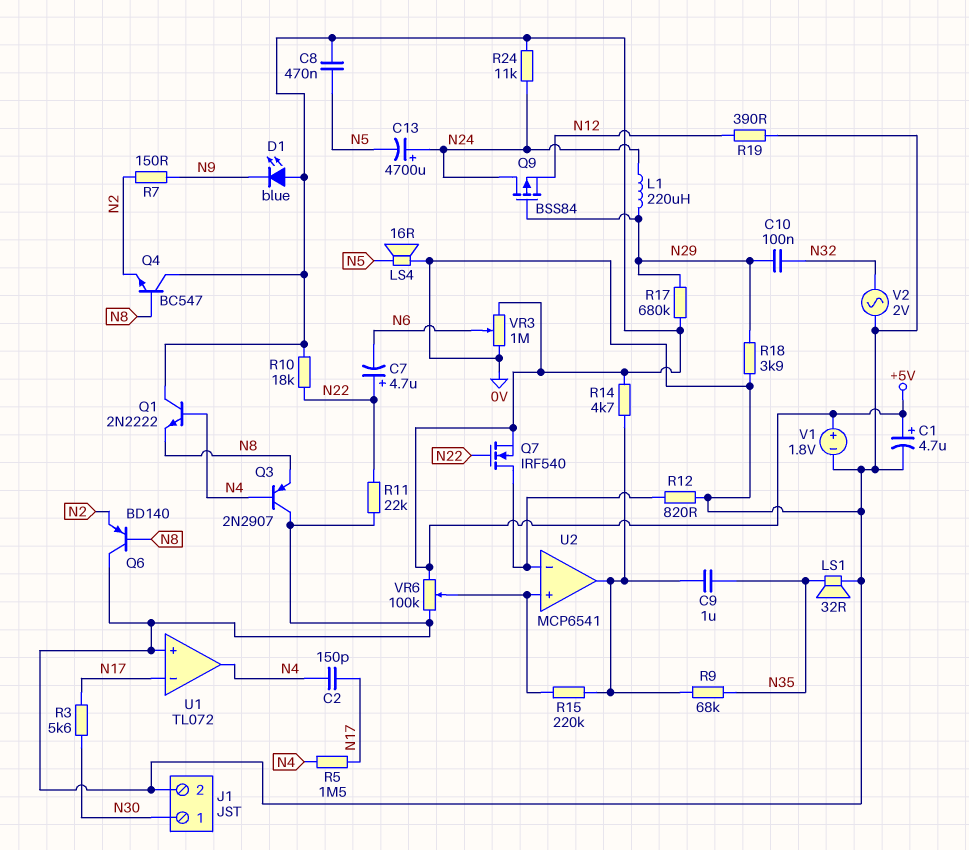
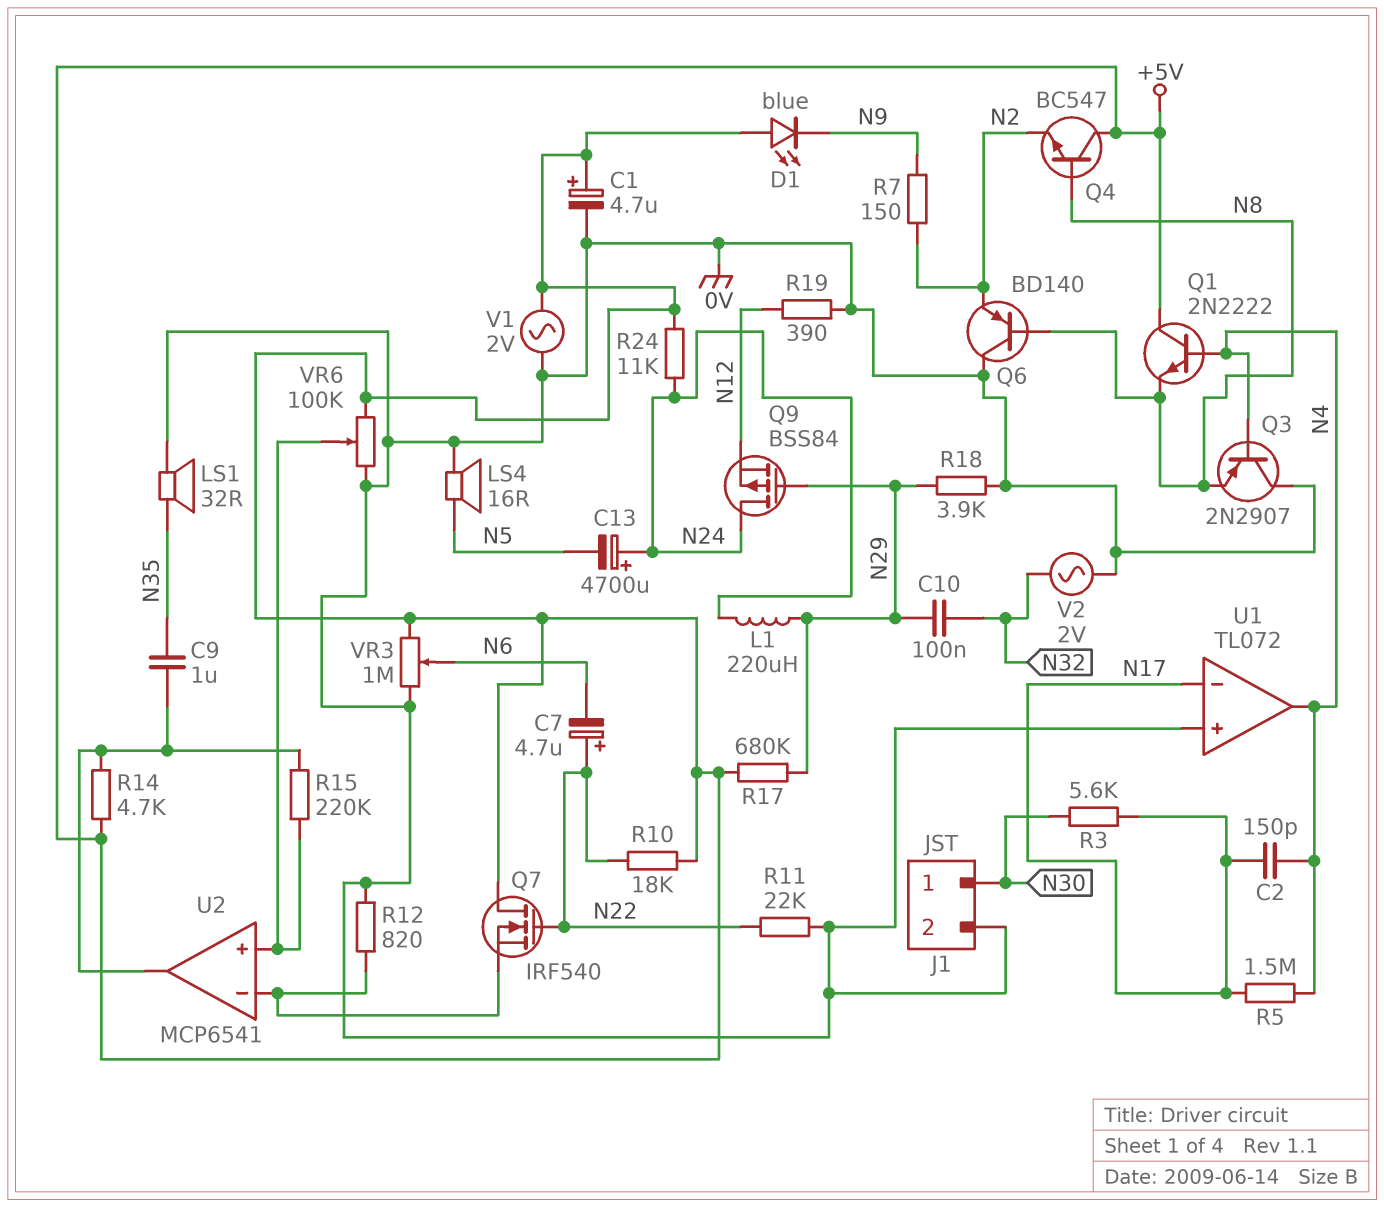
C8: 470nF (+5V, N5) -> none
Q7: NMOS IRF540 (G N22, D U2/in-, S +5V) -> NMOS IRF540 (G N22, D +5V, S U2/in-)
R9: 68k (N35, U2/out) -> none
V1: 1.8V (plus +5V, minus 0V) -> AC 2V (+5V, 0V)

